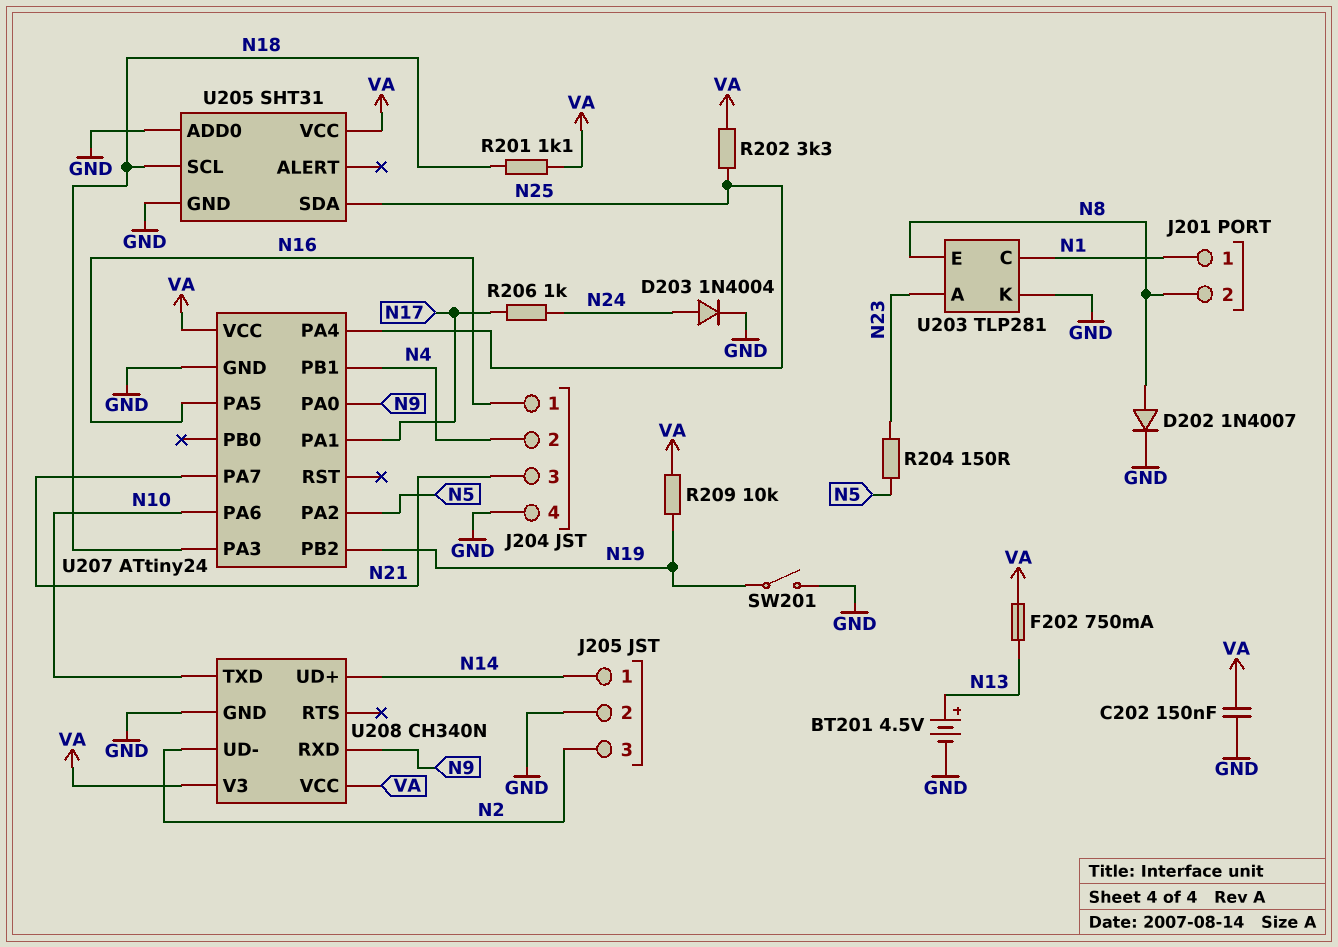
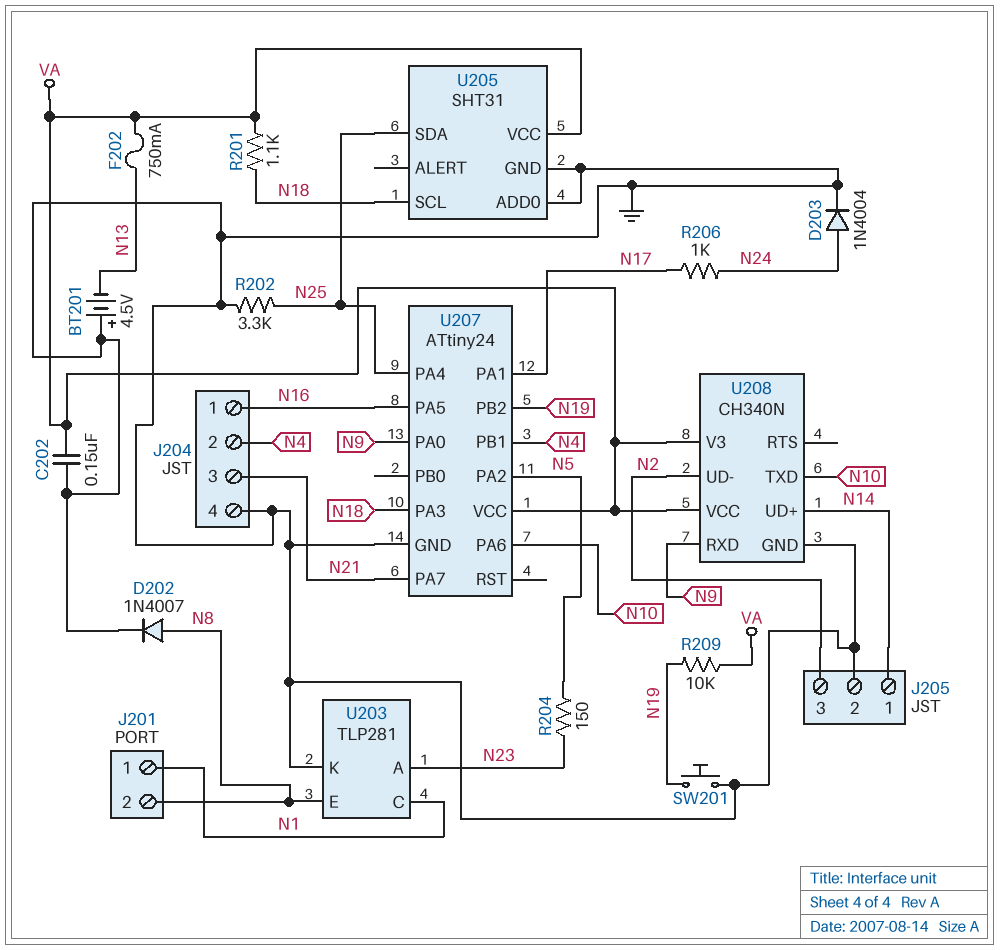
BT201: 4.5V (plus N13, minus GND) -> 4.5V (plus GND, minus N13)
R202: 3.3k (N25, VA) -> 3.3k (GND, N25)
SW201: switch (GND, N19) -> button (GND, N19)

